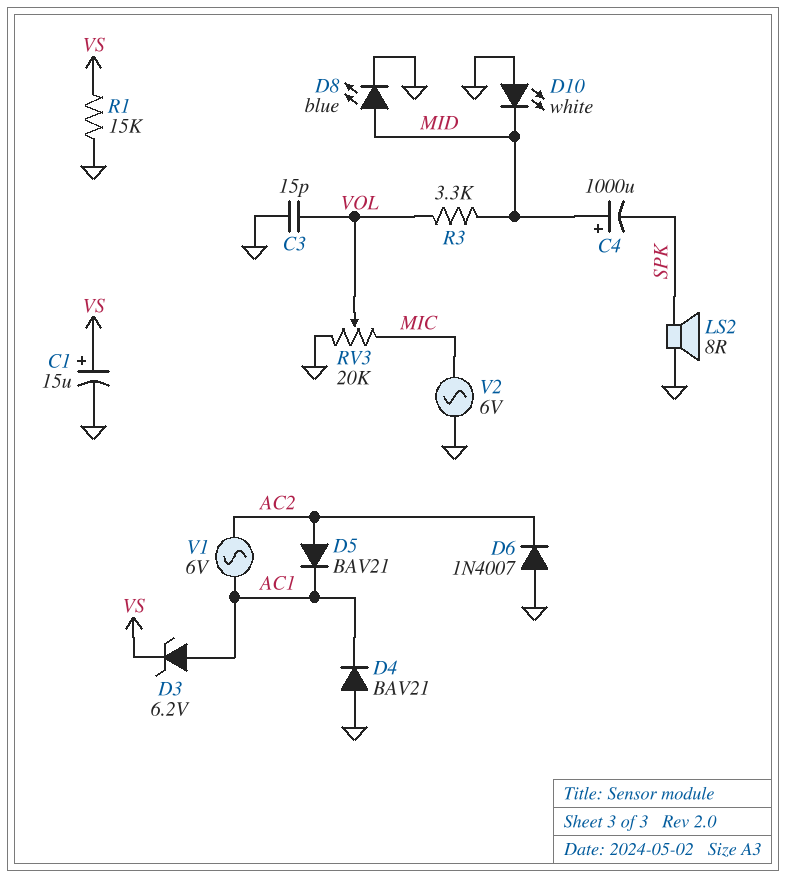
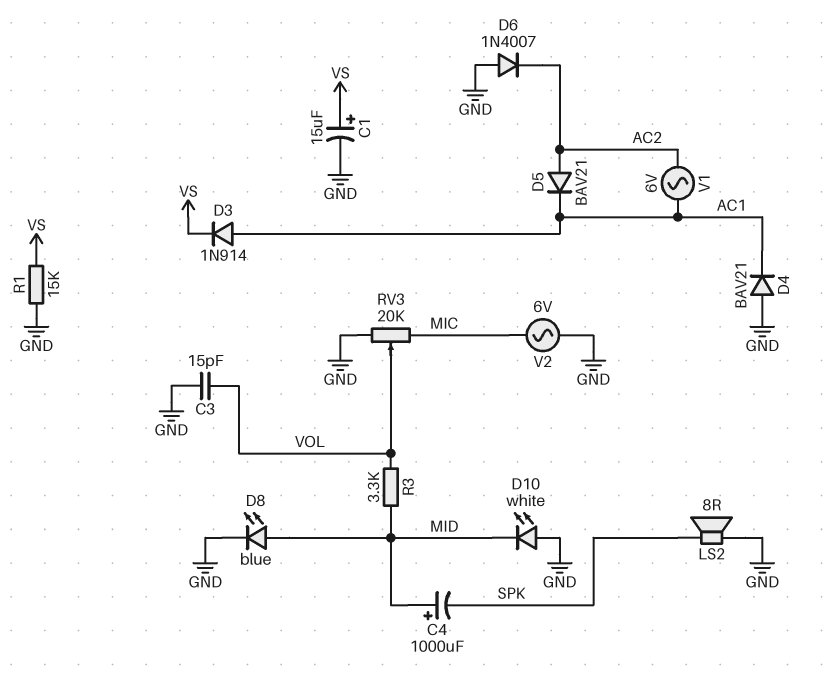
D3: zener 6.2V (A AC1, K VS) -> diode 1N914 (A AC1, K VS)

